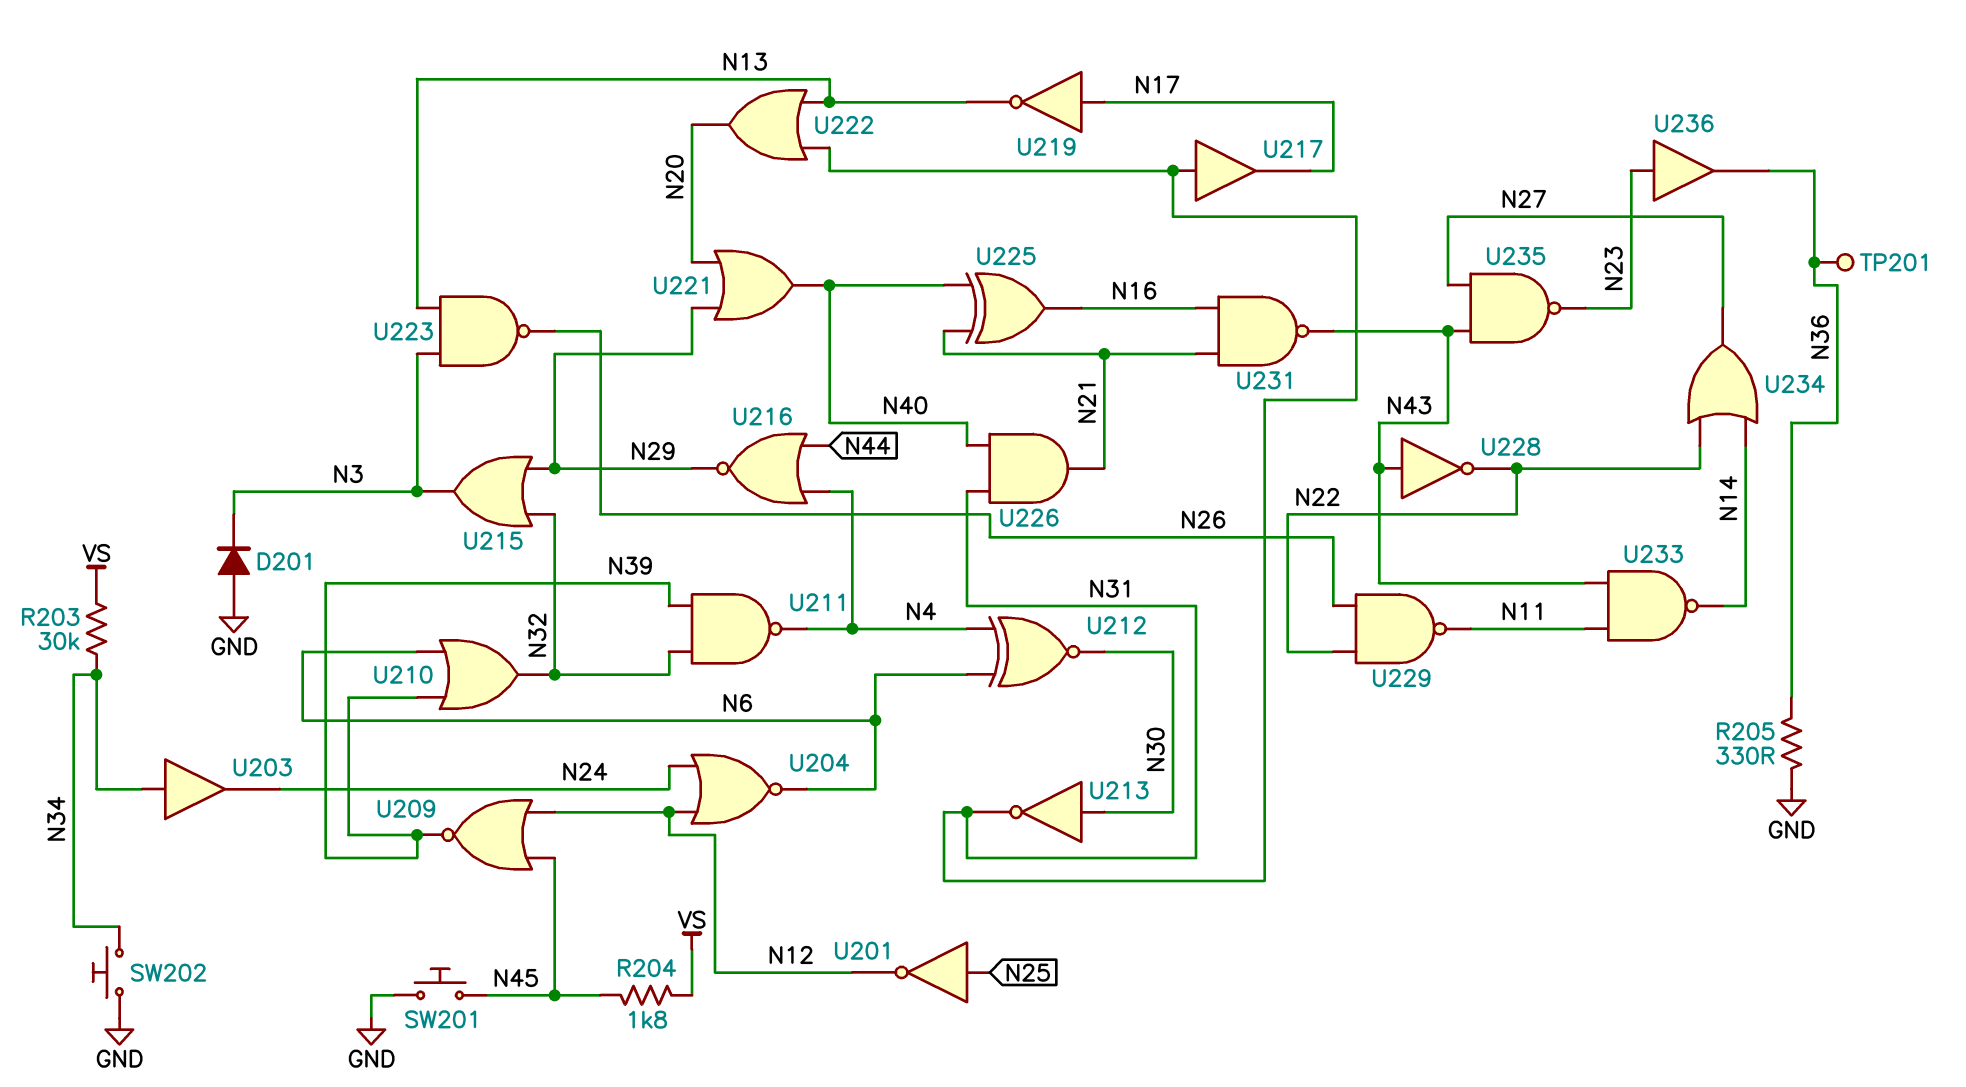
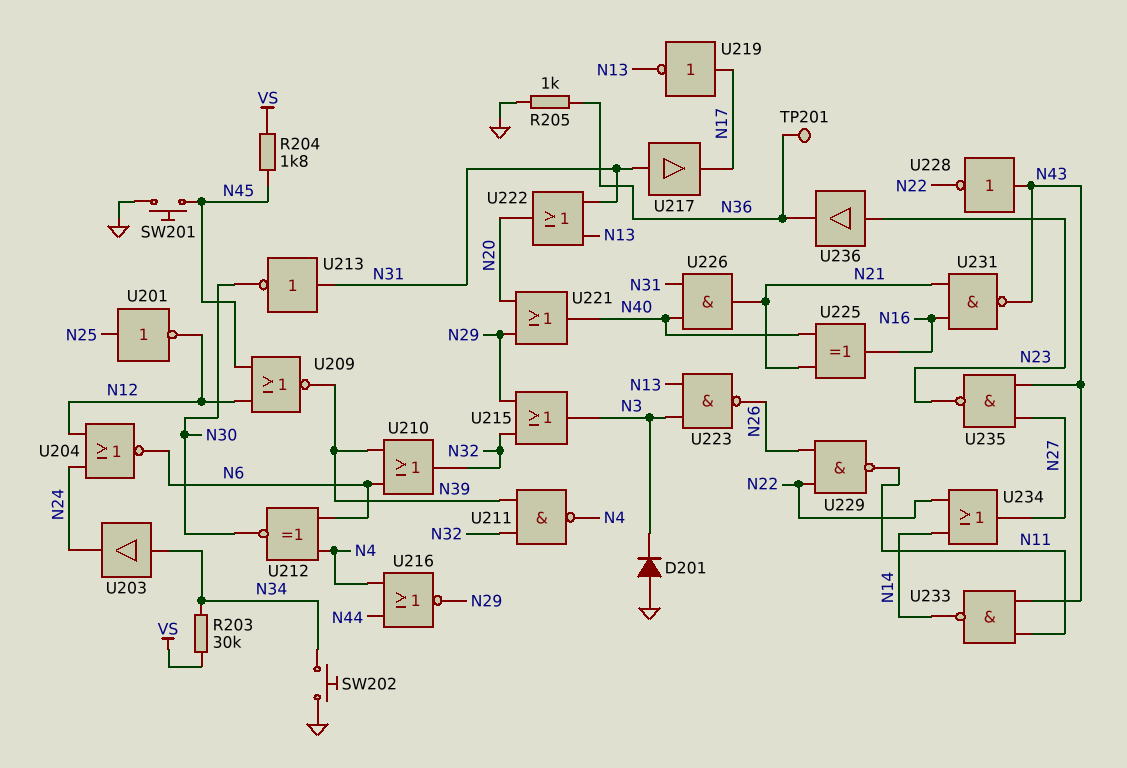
R205: 330 (GND, N36) -> 1k (GND, N36)
U213: NOT (in N30, out N31) -> NOT (in N31, out N30)

